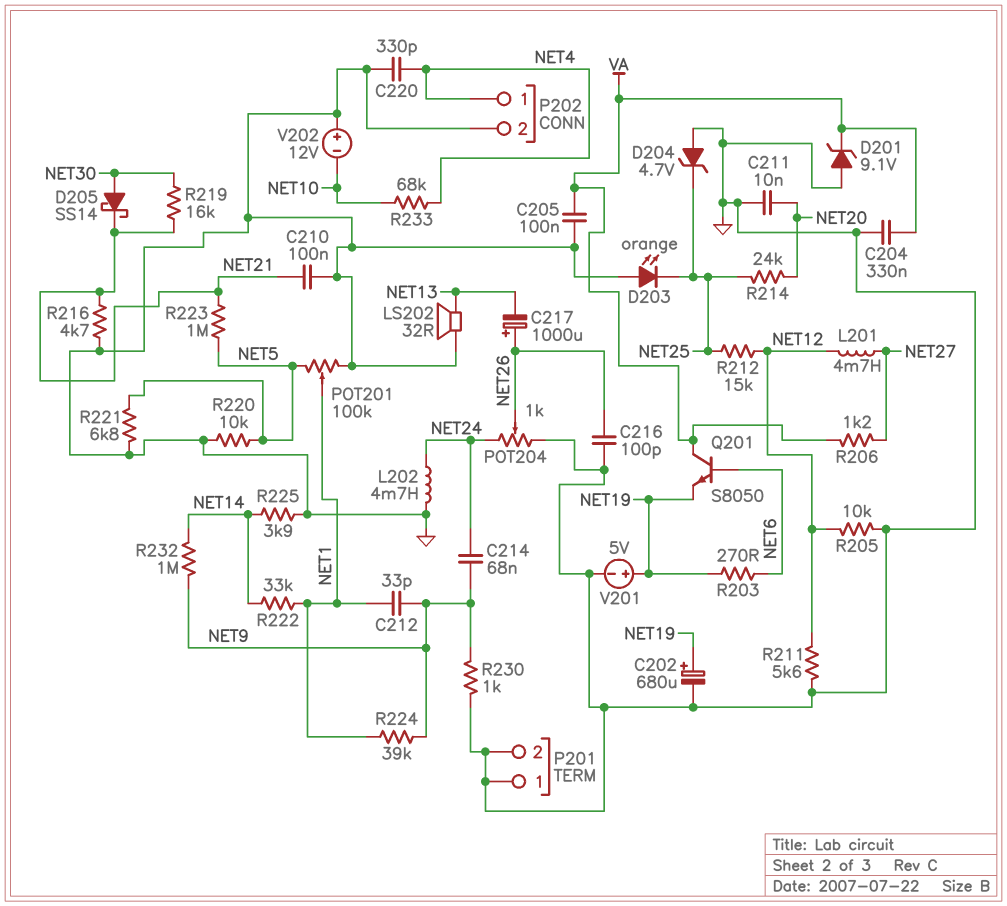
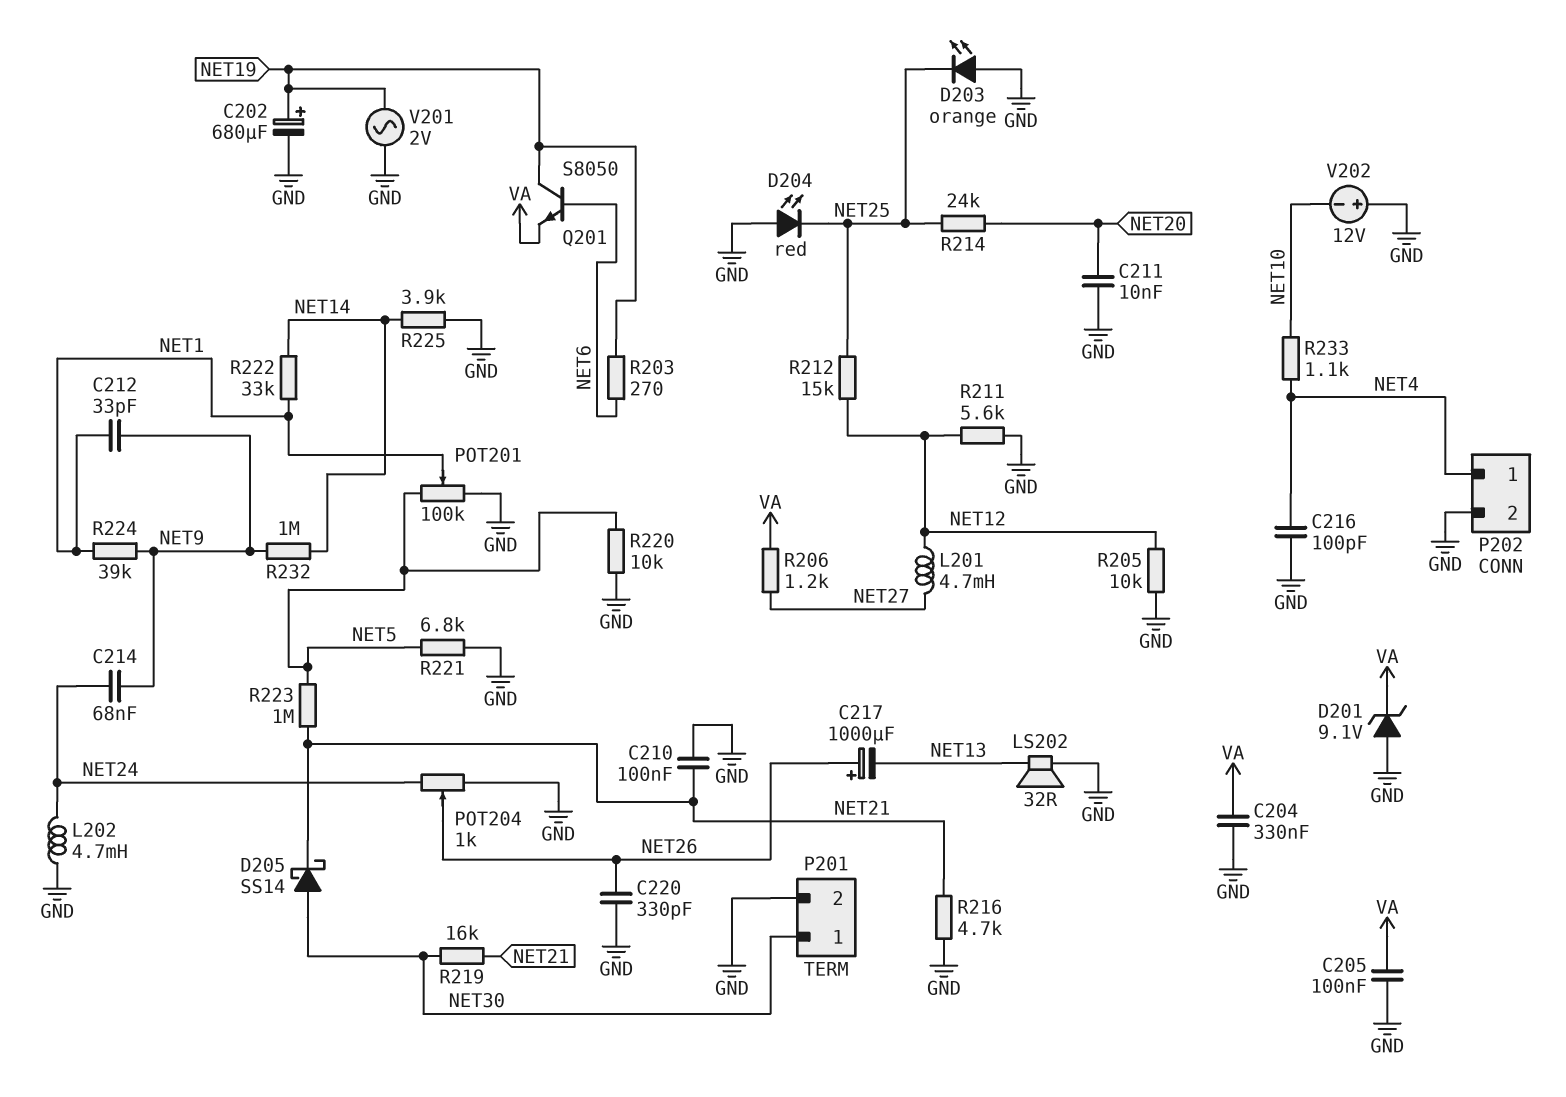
C216: 100pF (GND, NET26) -> 100pF (GND, NET4)
C220: 330pF (GND, NET4) -> 330pF (GND, NET26)
D204: zener 4.7V (A GND, K NET25) -> LED red (A GND, K NET25)
P201 pin 1: GND -> NET30
Q201: NPN S8050 (B NET6, C VA, E NET19) -> NPN S8050 (B NET6, C NET19, E VA)
R230: 1k (GND, NET9) -> none
R233: 68k (NET4, NET10) -> 1.1k (NET4, NET10)
V201: 5V (plus NET19, minus GND) -> AC 2V (GND, NET19)

